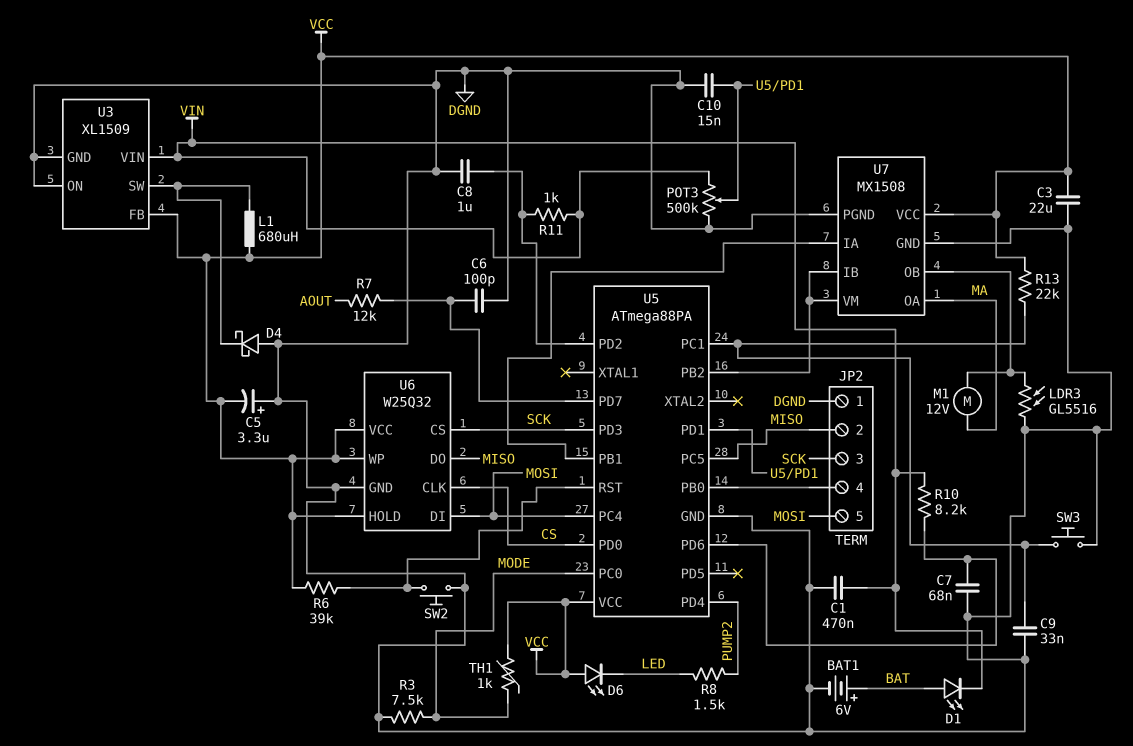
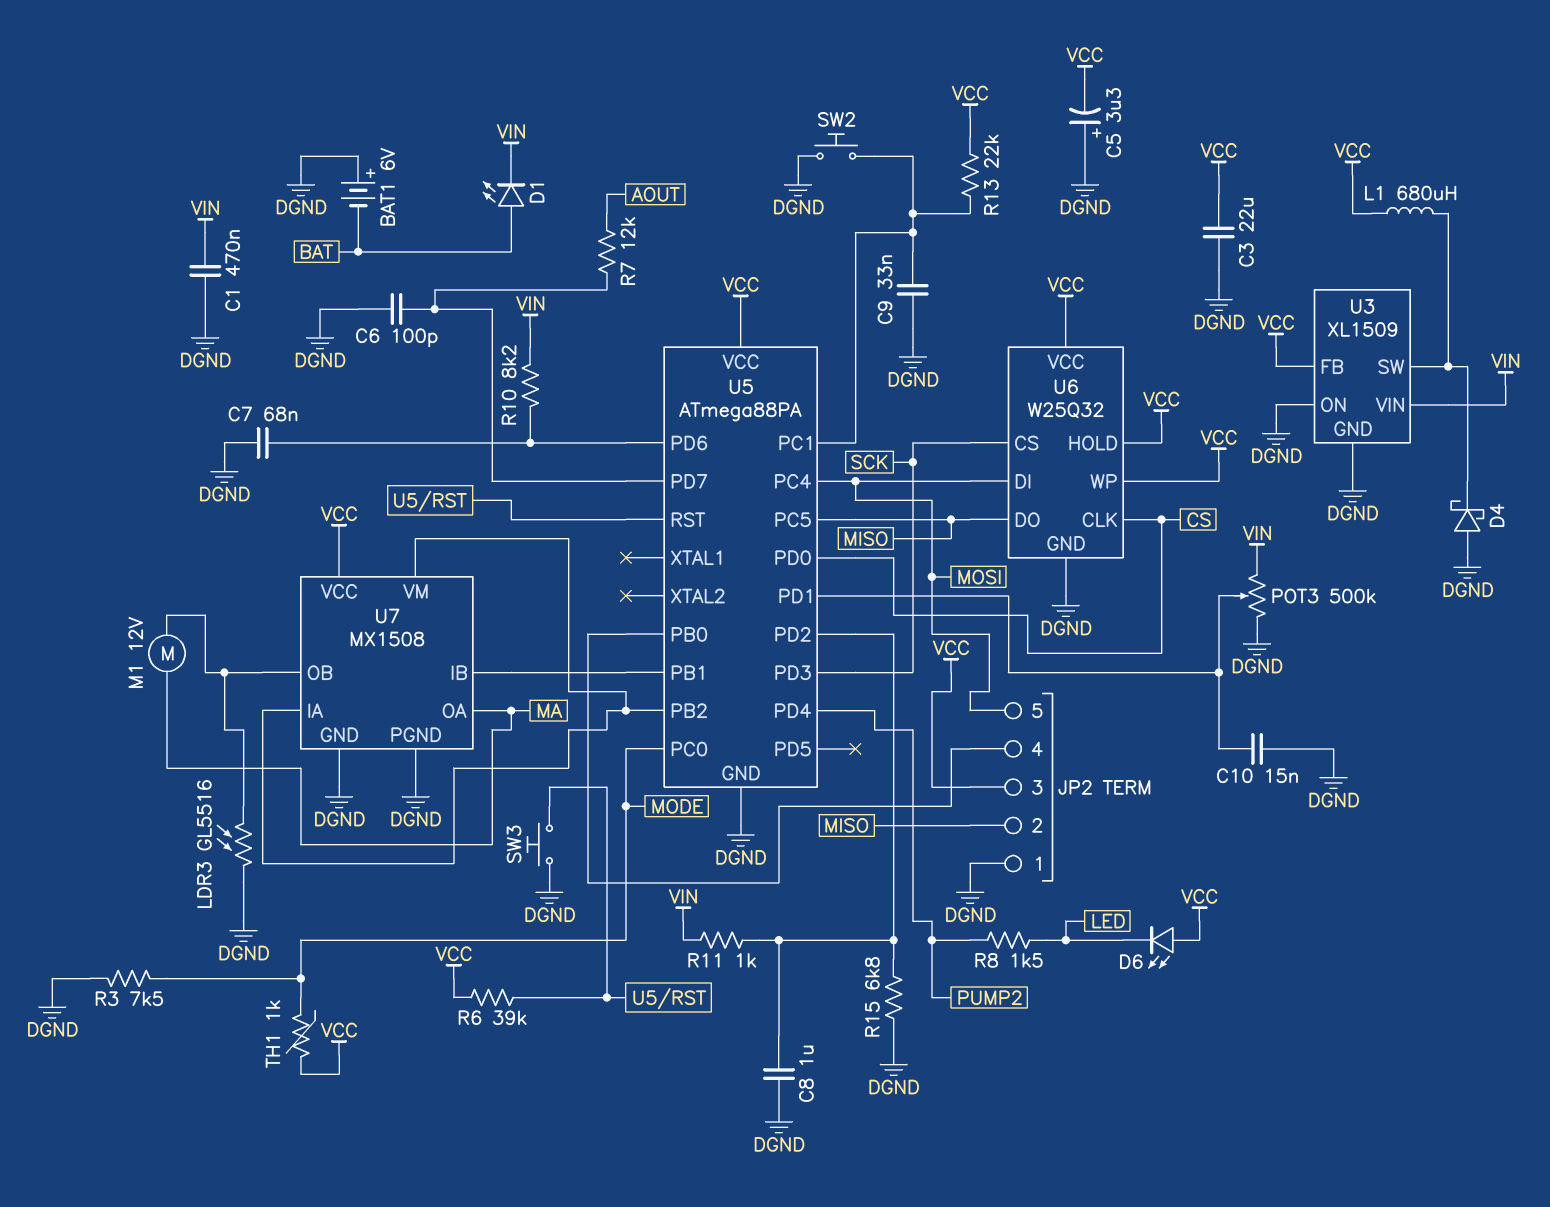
BAT1: 6V (plus BAT, minus DGND) -> 6V (plus DGND, minus BAT)
JP2 pin 3: SCK -> VCC
R15: none -> 6.8k (DGND, U5/PD2)
SW2: button (DGND, U5/RST) -> button (DGND, U5/PC1)
SW3: button (DGND, U5/PC1) -> button (DGND, U5/RST)
U7 pin IA: U5/PB1 -> U5/PB2
U7 pin IB: U5/PB2 -> U5/PB1

